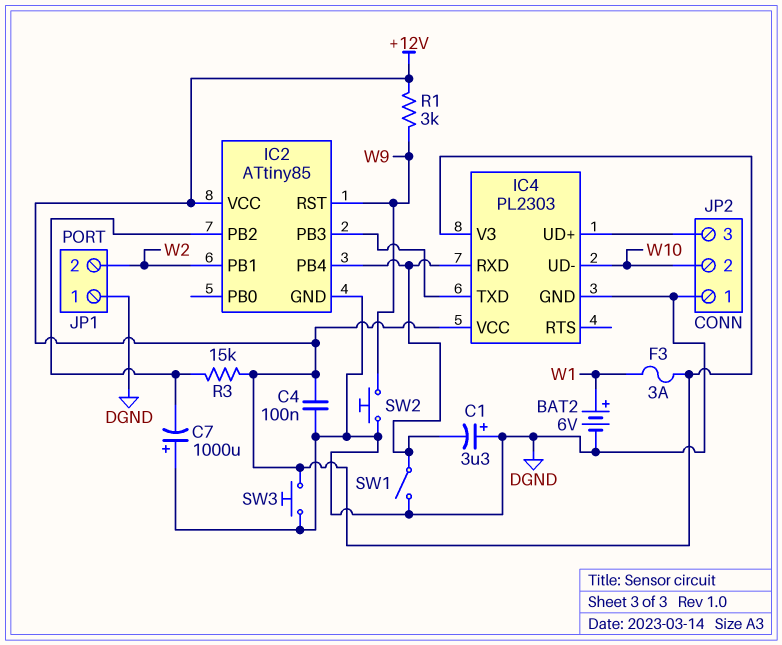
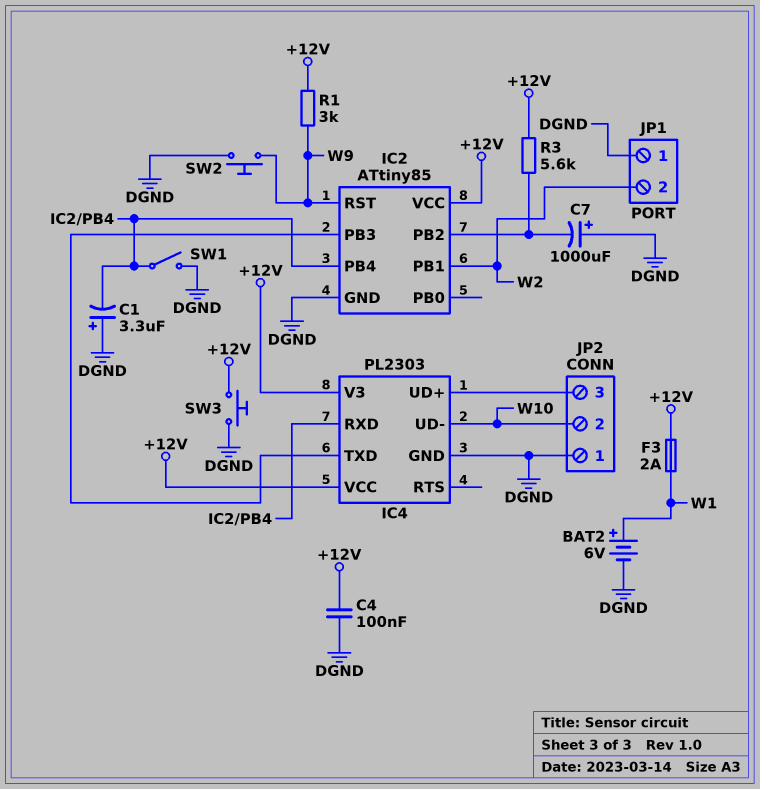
F3: 3A (+12V, W1) -> 2A (+12V, W1)
R3: 15k (+12V, IC2/PB2) -> 5.6k (+12V, IC2/PB2)

